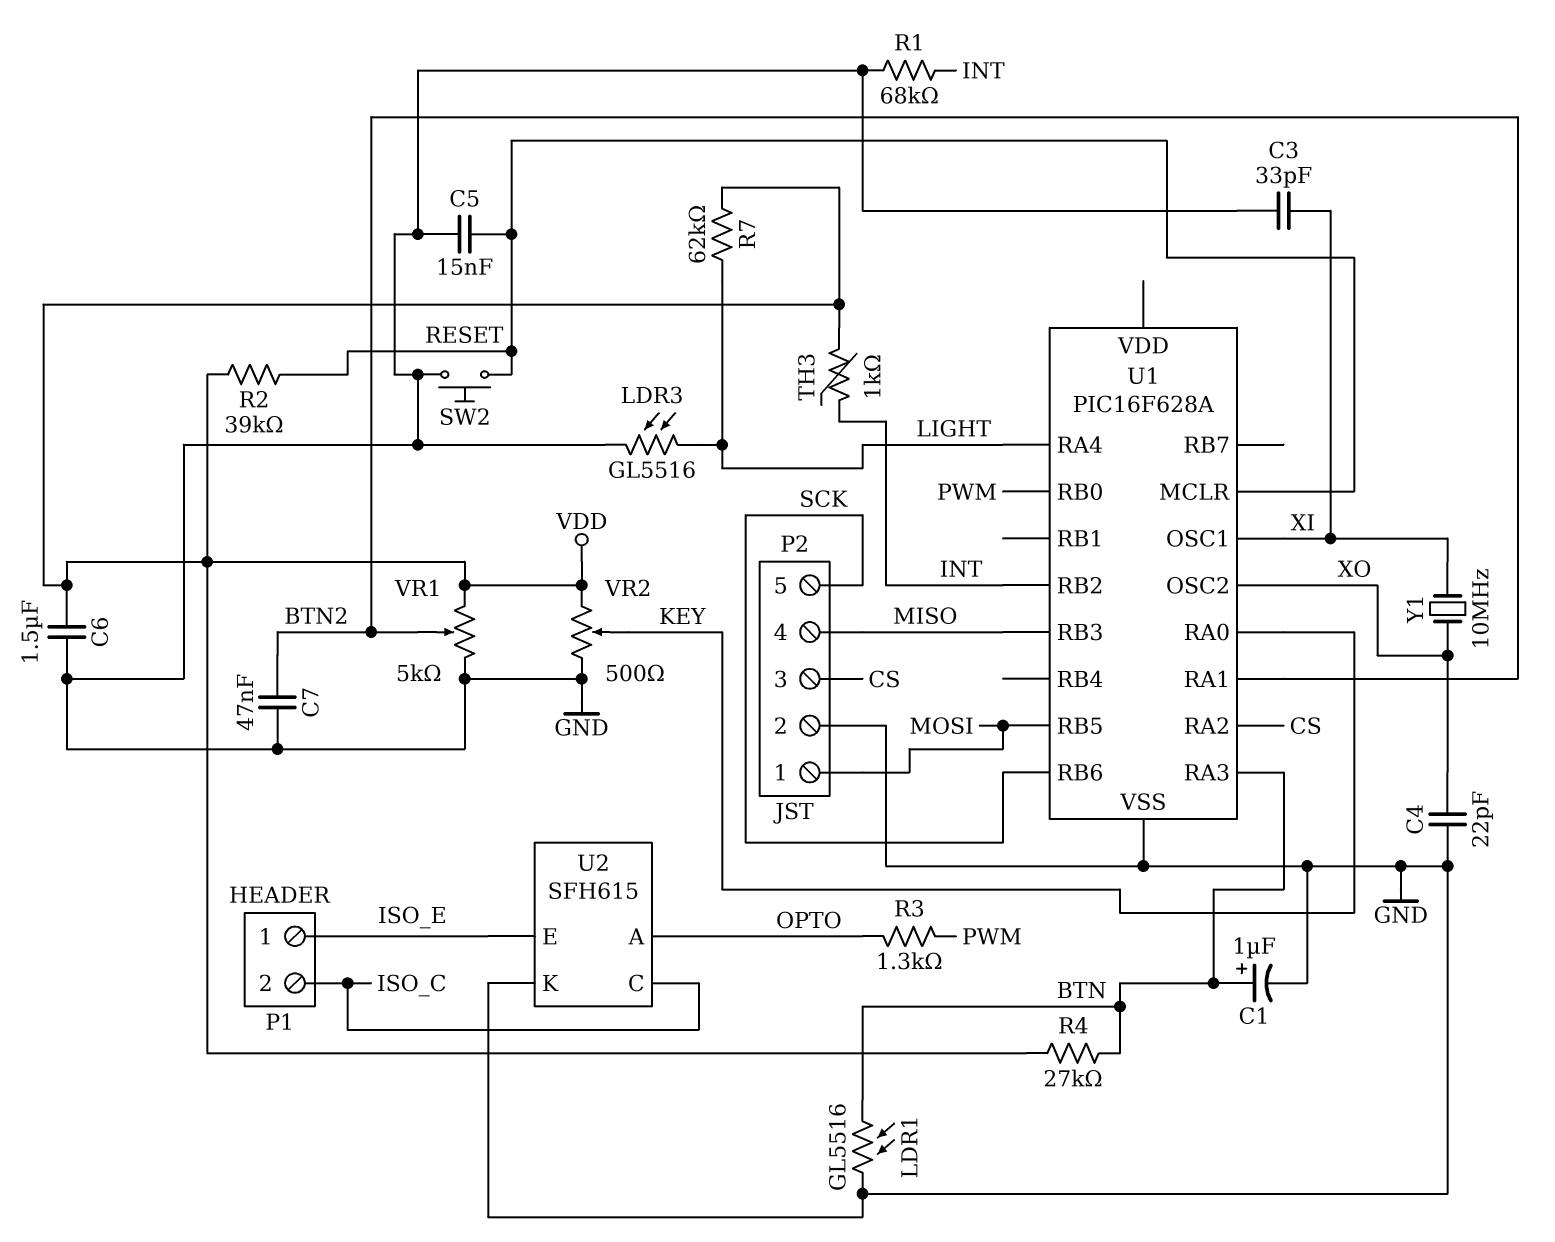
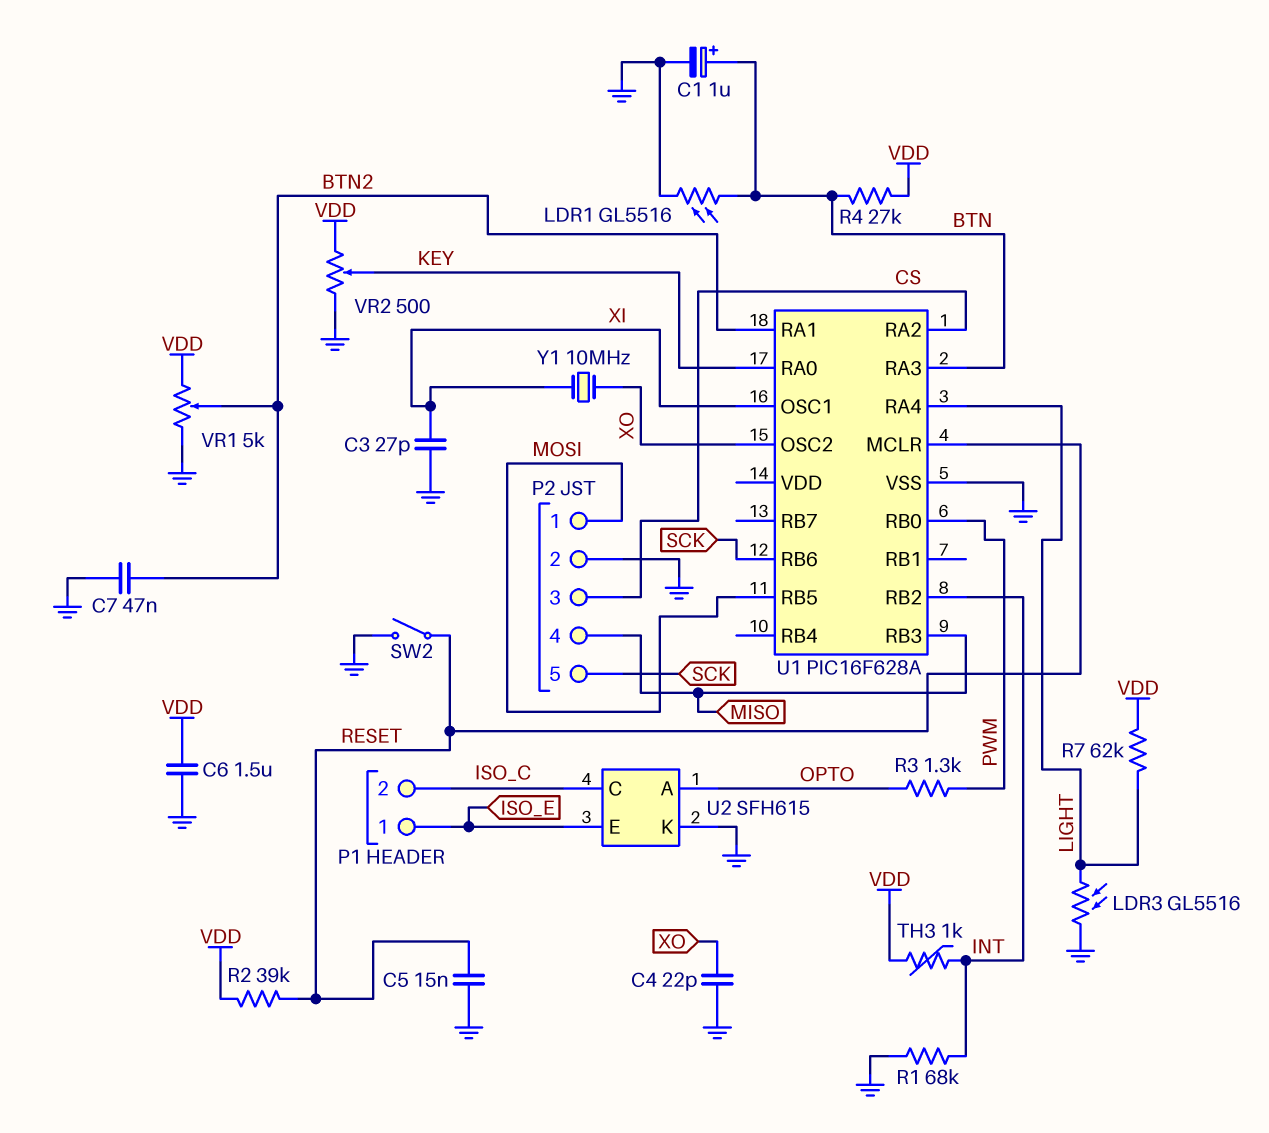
C3: 33pF (GND, XI) -> 27pF (GND, XI)
SW2: button (GND, RESET) -> switch (GND, RESET)

